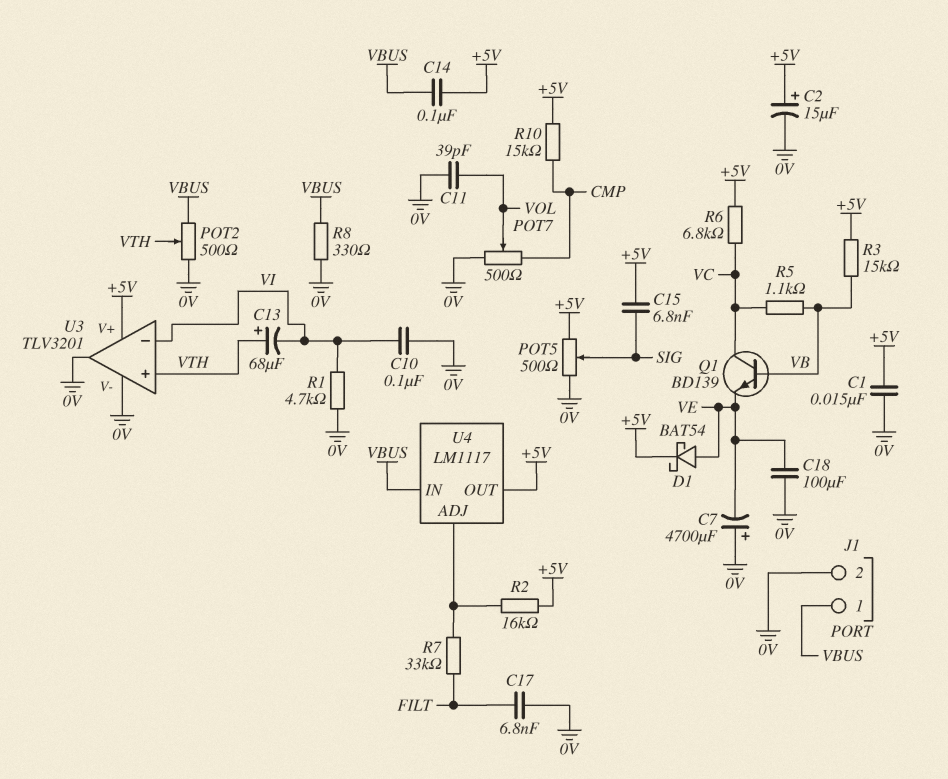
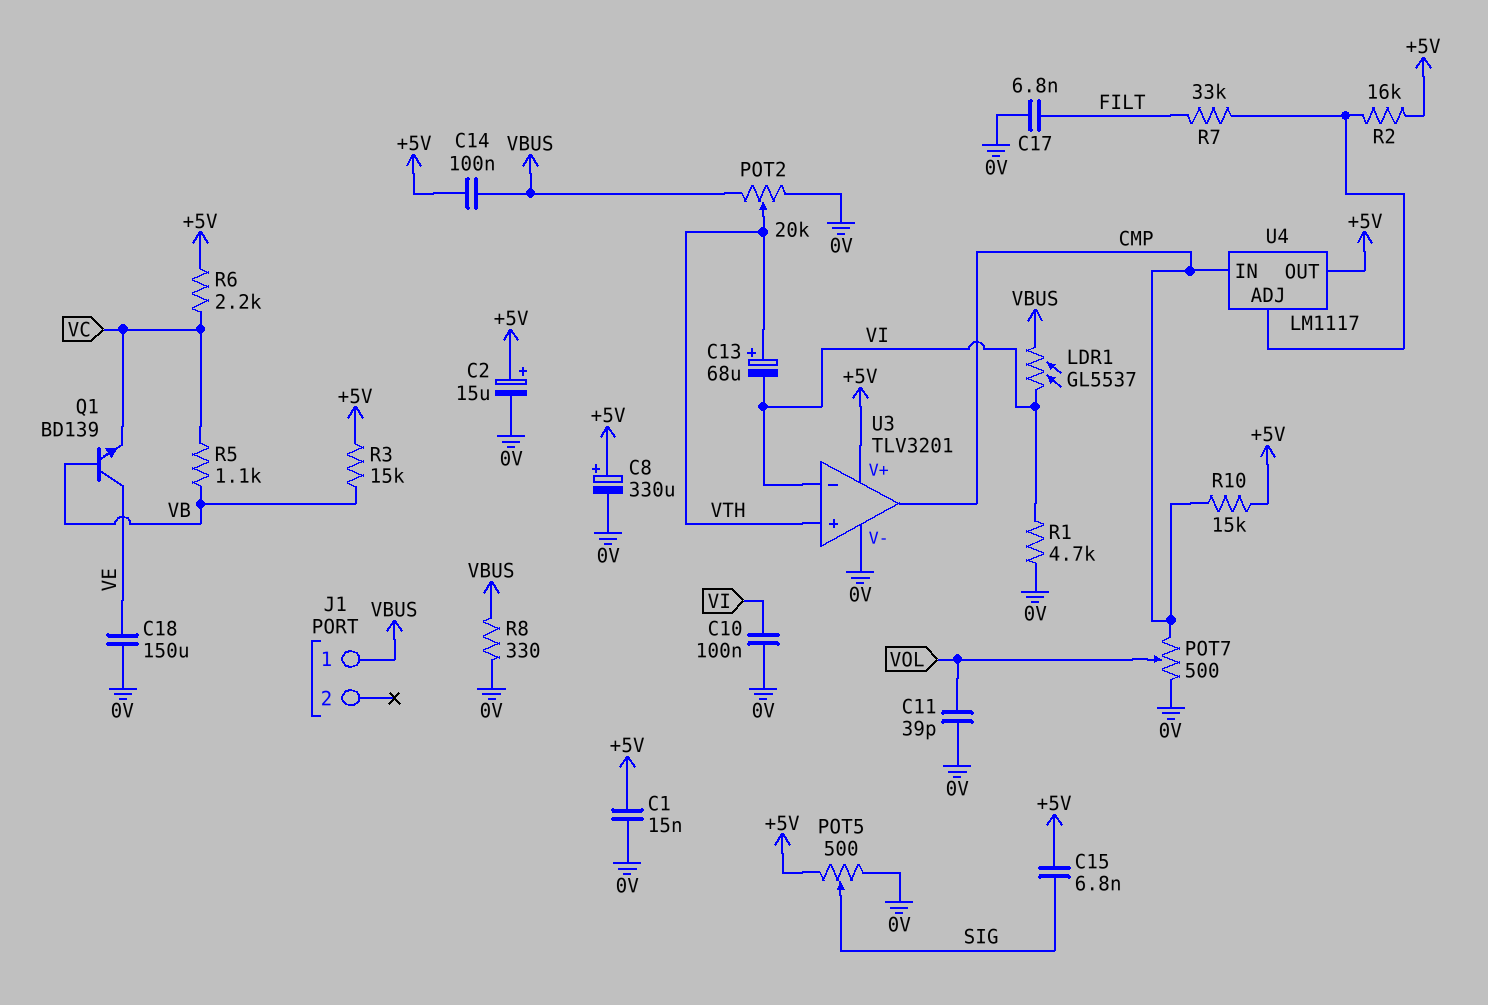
C7: 4700uF (plus 0V, minus VE) -> none
C8: none -> 330uF (plus +5V, minus 0V)
C18: 100uF (0V, VE) -> 150uF (0V, VE)
D1: schottky BAT54 (A VE, K +5V) -> none
J1 pin 2: 0V -> none
LDR1: none -> GL5537 (VBUS, VI)
POT2: 500 (0V, VBUS, wiper VTH) -> 20k (0V, VBUS, wiper VTH)
Q1: NPN BD139 (B VB, C VC, E VE) -> NPN BD139 (B VB, C VE, E VC)
R6: 6.8k (+5V, VC) -> 2.2k (+5V, VC)
U3 pin out: 0V -> CMP
U4 pin IN: VBUS -> CMP

